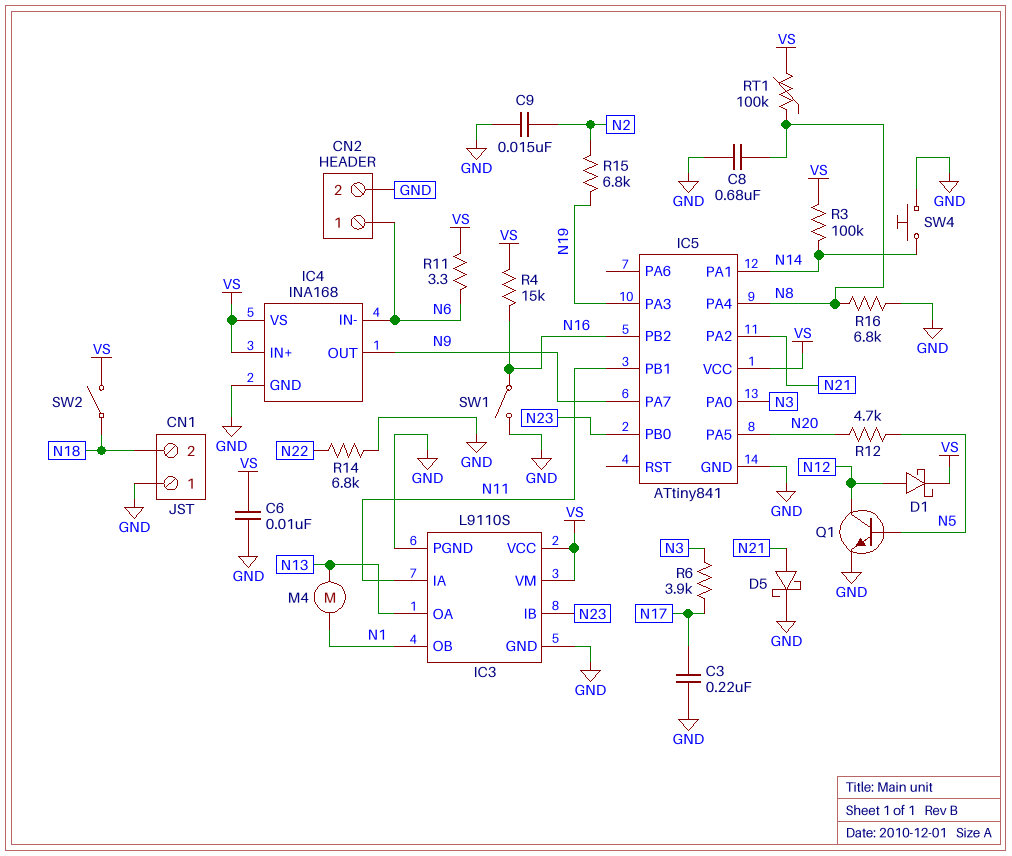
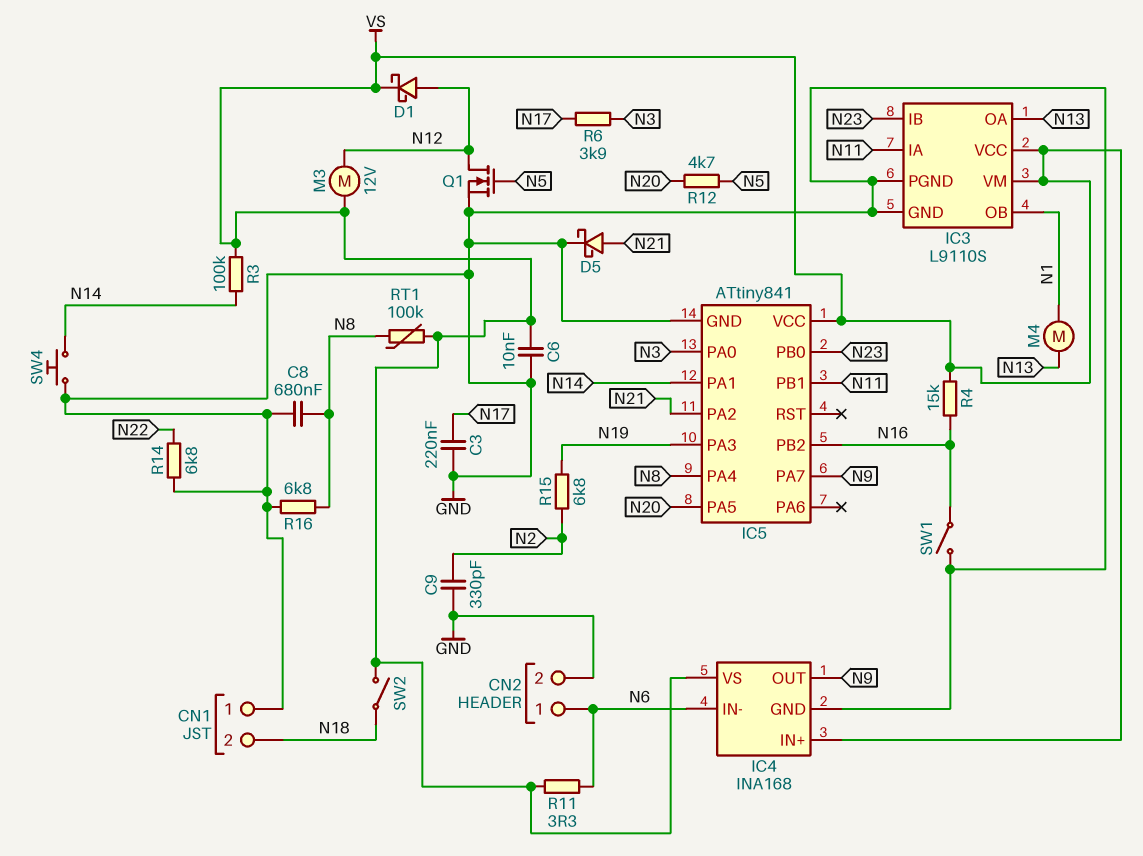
C9: 15nF (GND, N2) -> 330pF (GND, N2)
M3: none -> motor 12V (N12, VS)
Q1: NPN (B N5, C N12, E GND) -> NMOS (G N5, D N12, S GND)

